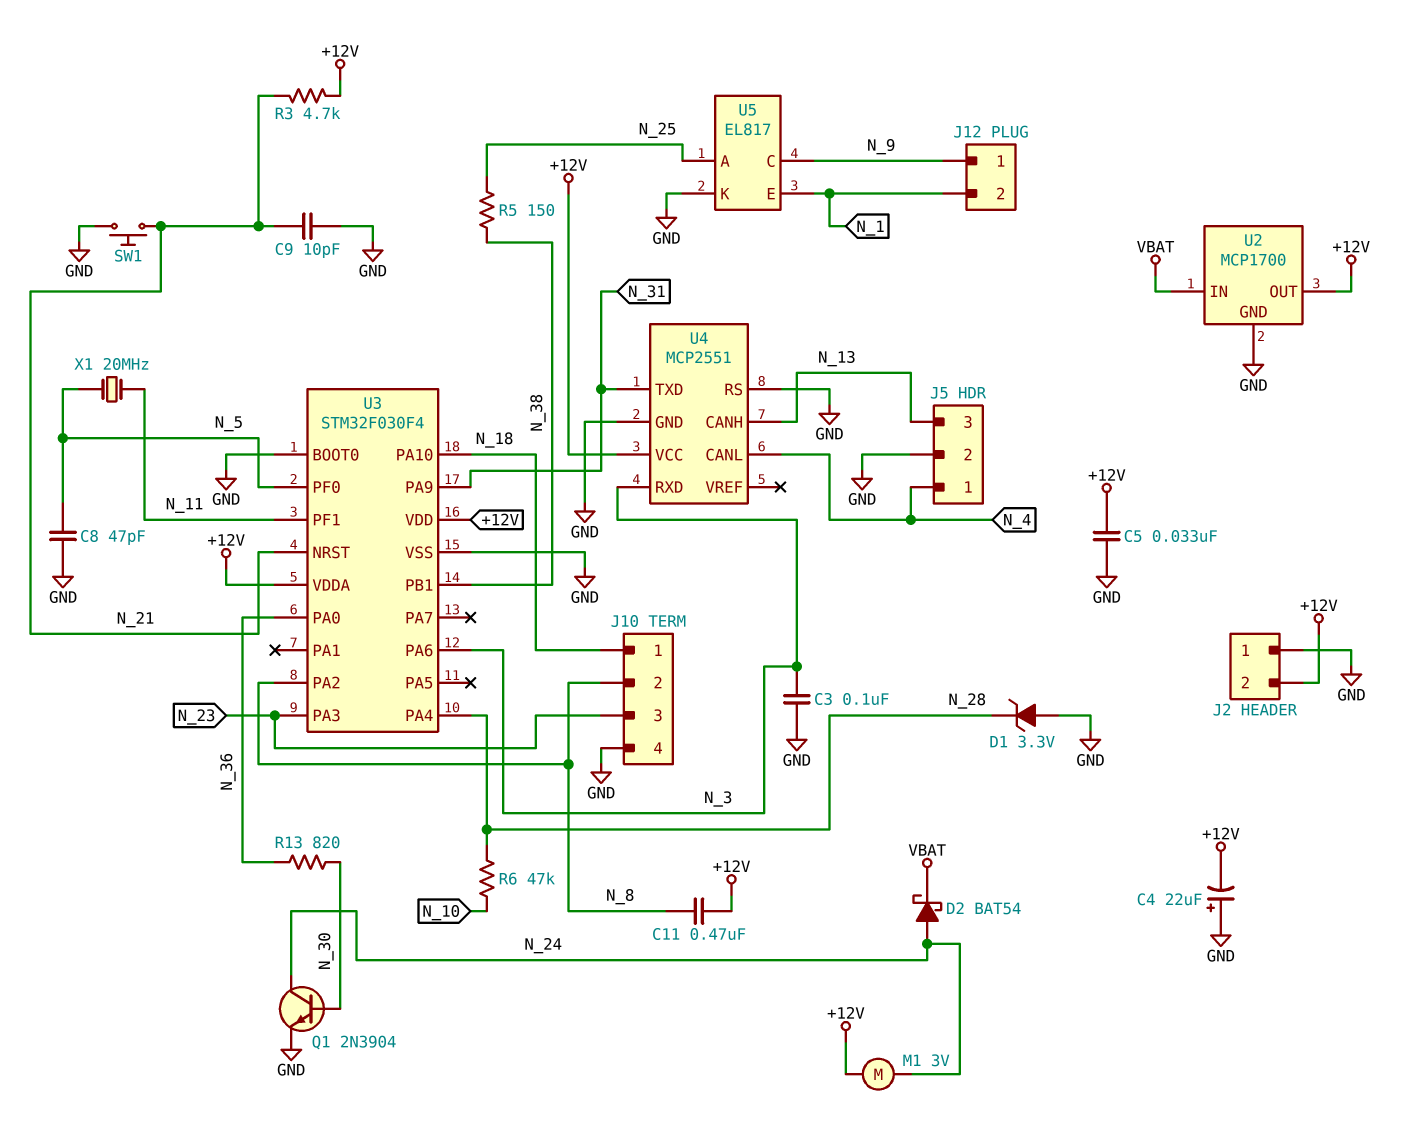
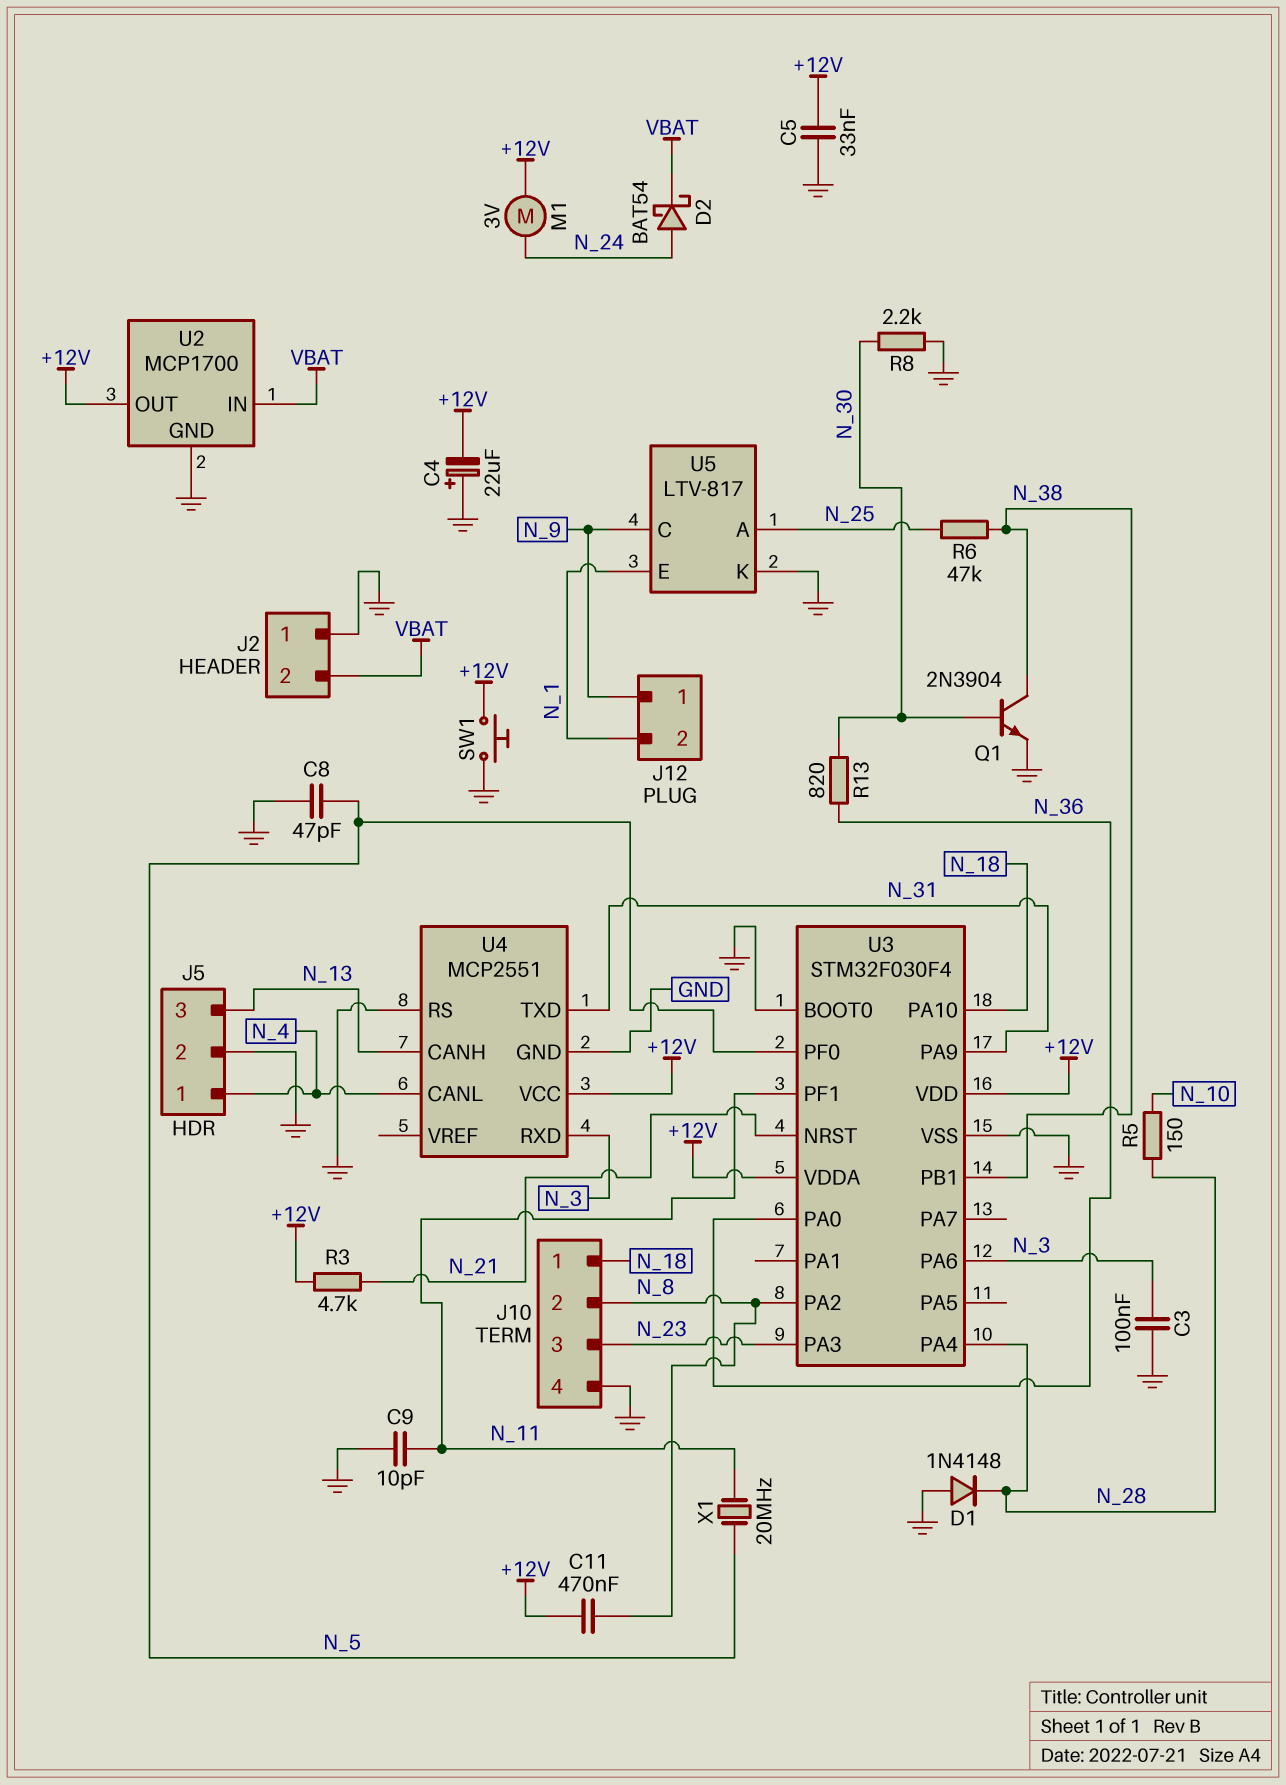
C9: 10pF (GND, N_21) -> 10pF (GND, N_11)
D1: zener 3.3V (A GND, K N_28) -> diode 1N4148 (A GND, K N_28)
J2 pin 2: +12V -> VBAT
Q1: NPN 2N3904 (B N_30, C N_24, E GND) -> NPN 2N3904 (B N_30, C N_38, E GND)
R5: 150 (N_25, N_38) -> 150 (N_10, N_28)
R6: 47k (N_10, N_28) -> 47k (N_25, N_38)
R8: none -> 2.2k (GND, N_30)
SW1: button (GND, N_21) -> button (+12V, GND)
U5: EL817 -> LTV-817

